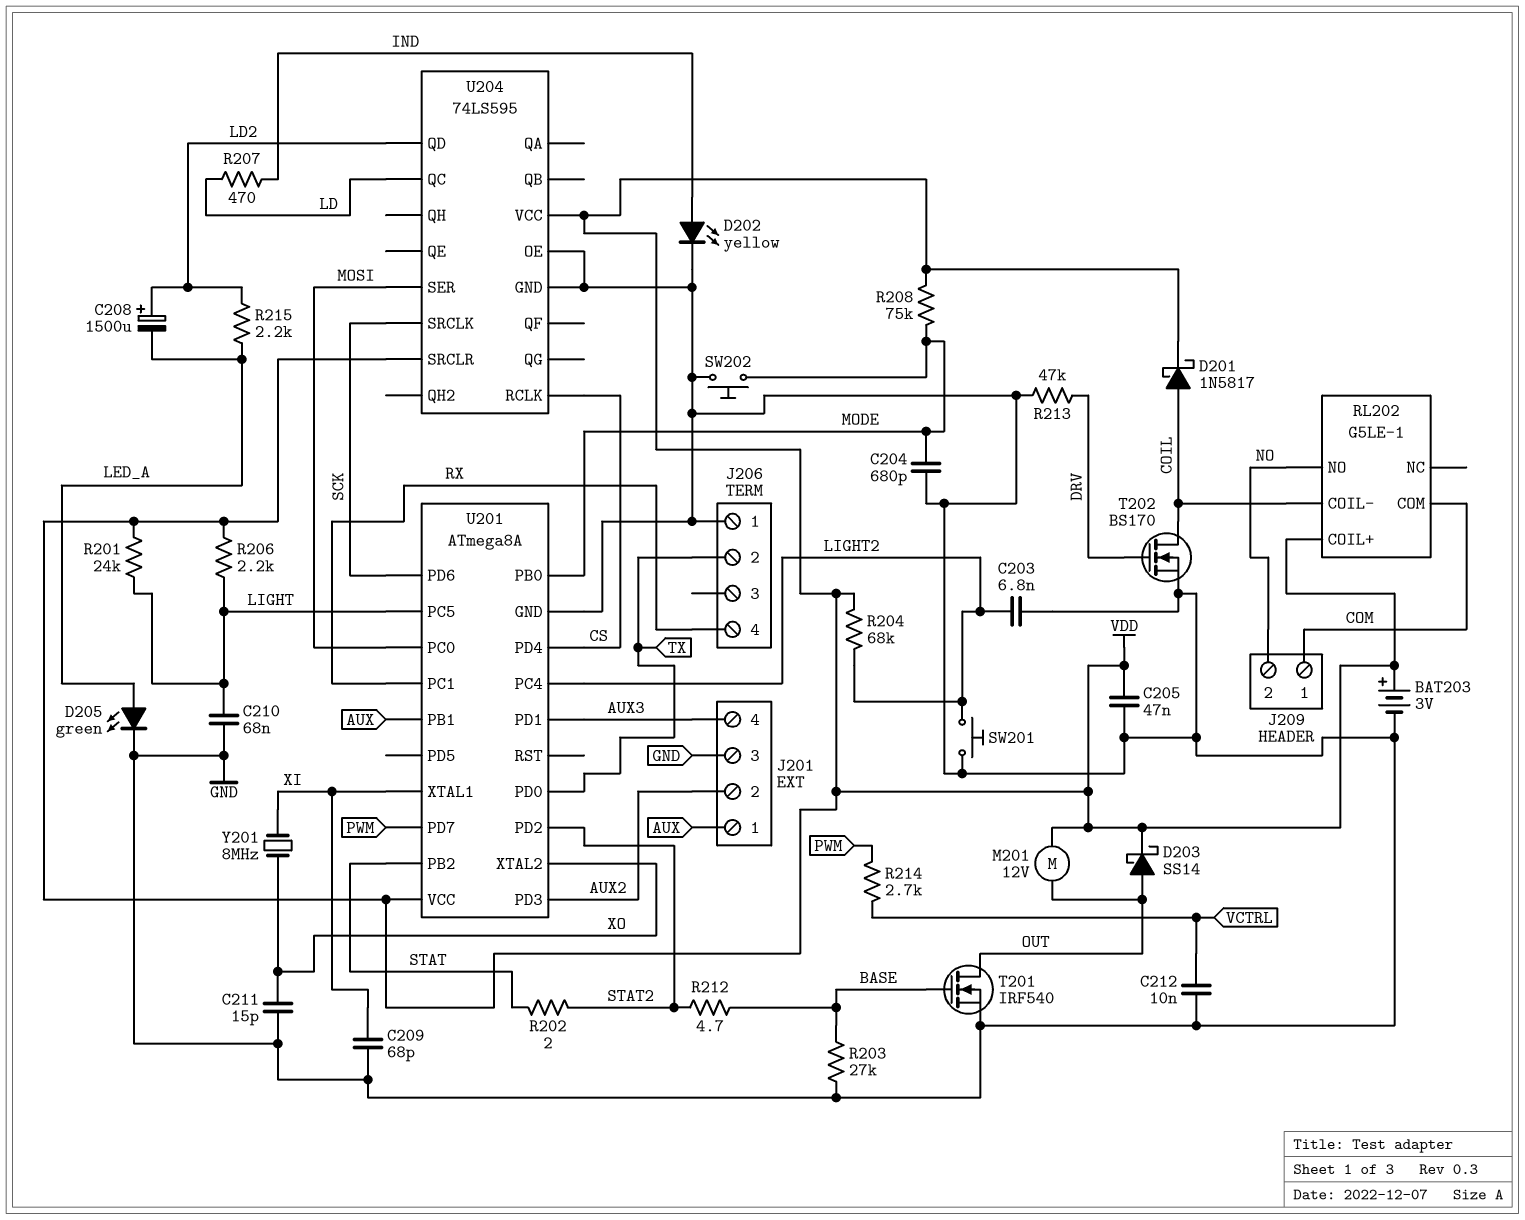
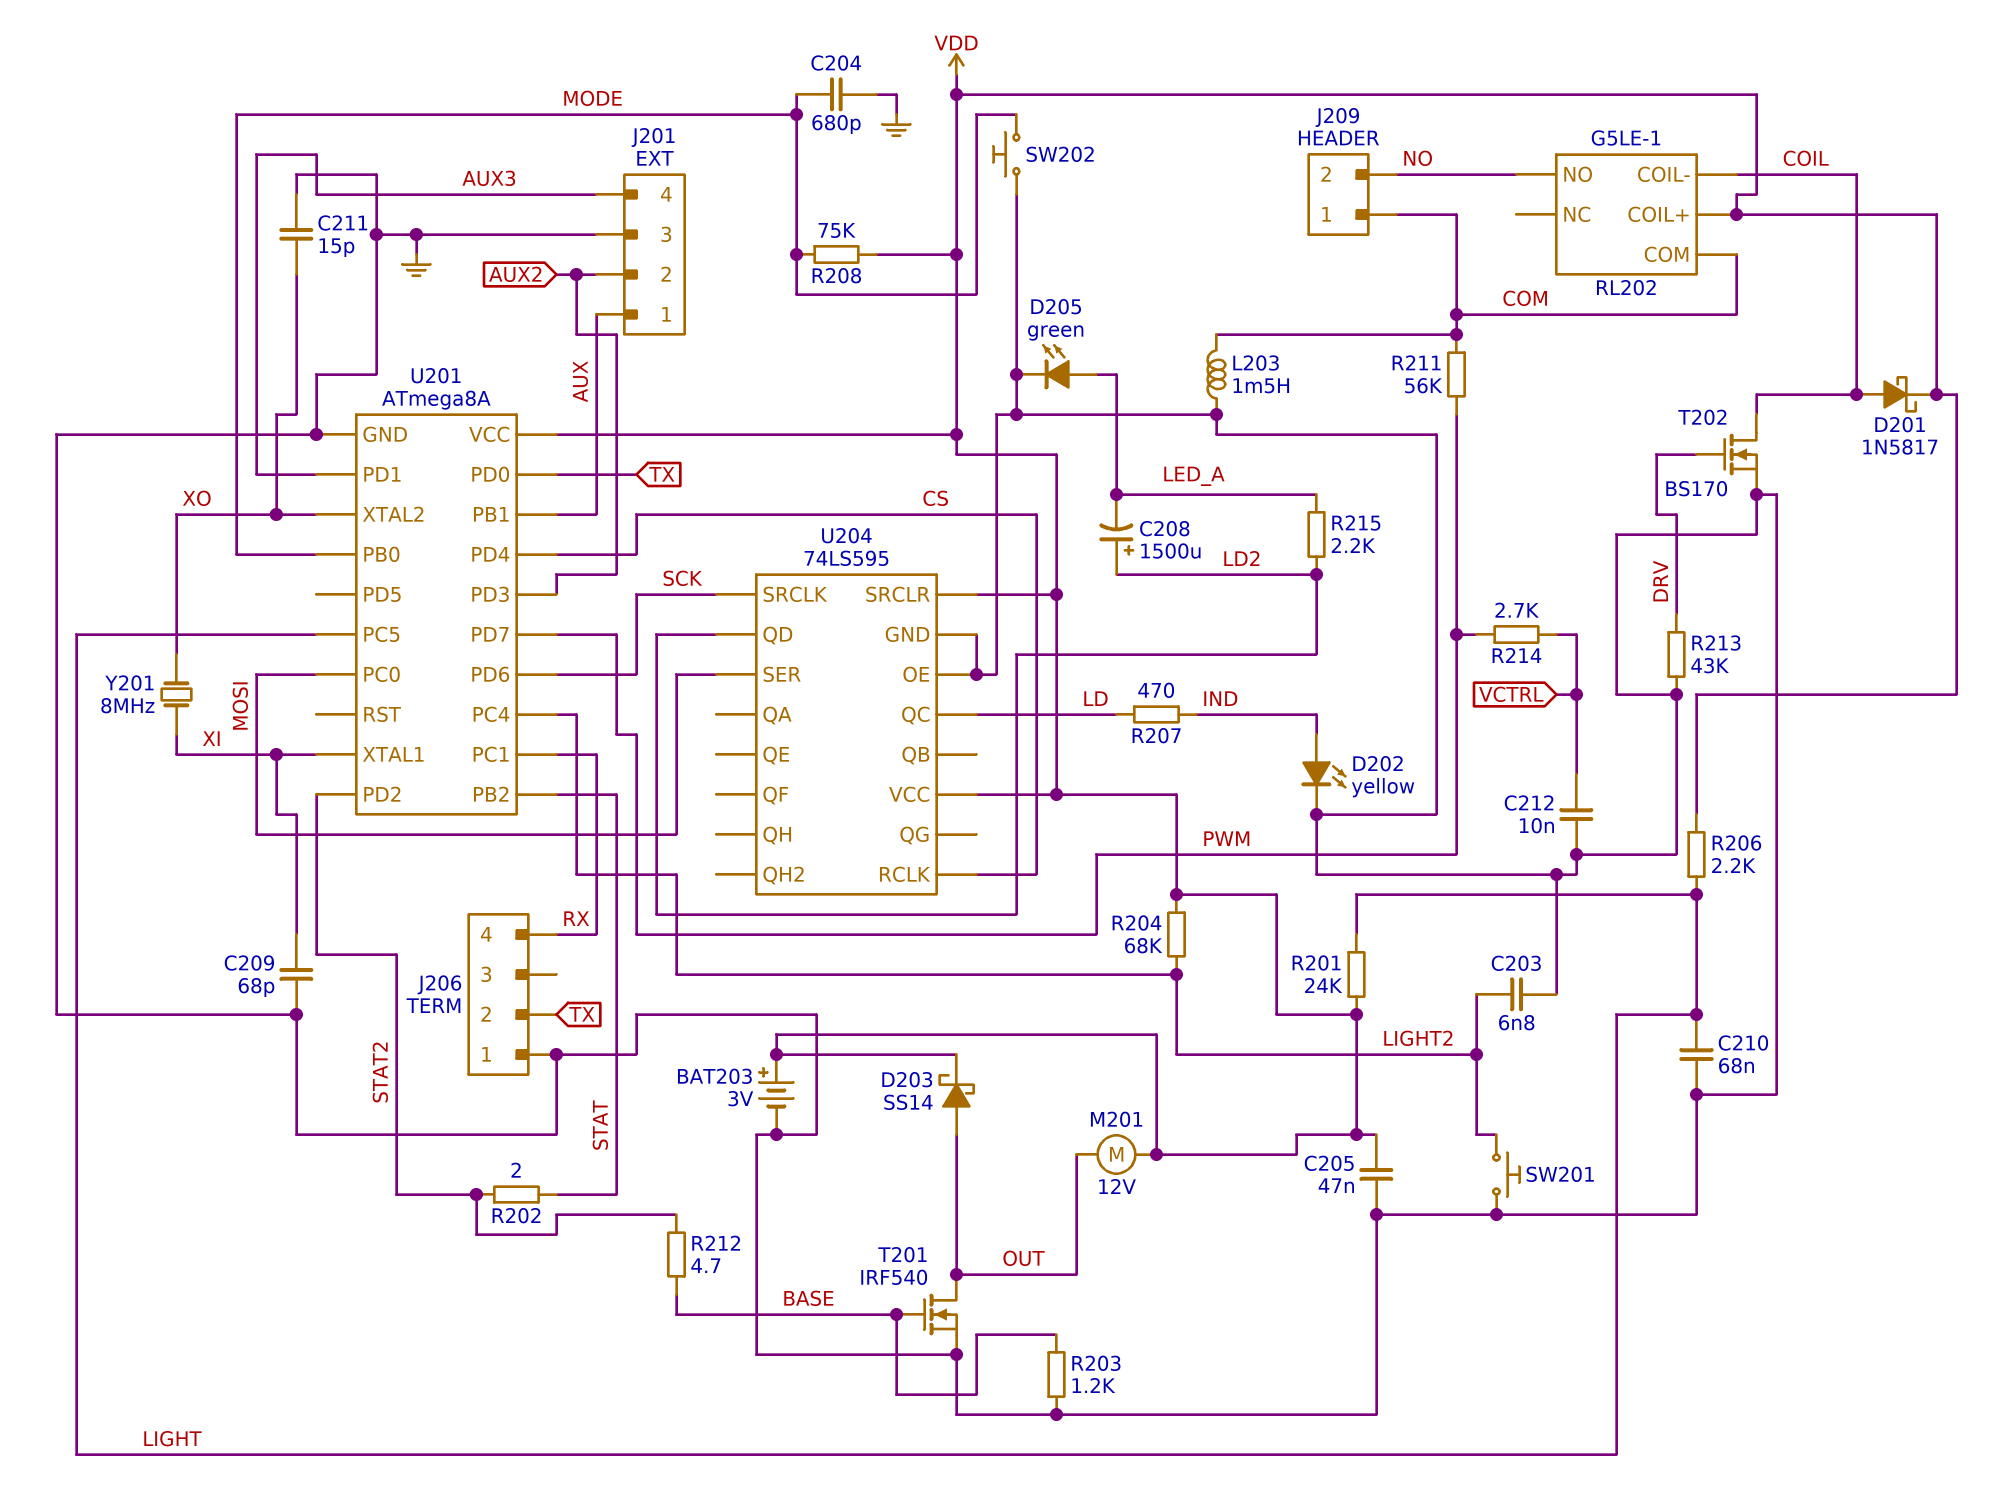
L203: none -> 1.5mH (COM, GND)
R203: 27k (BASE, GND) -> 1.2k (BASE, GND)
R211: none -> 56k (COM, PWM)
R213: 47k (DRV, GND) -> 43k (DRV, GND)

